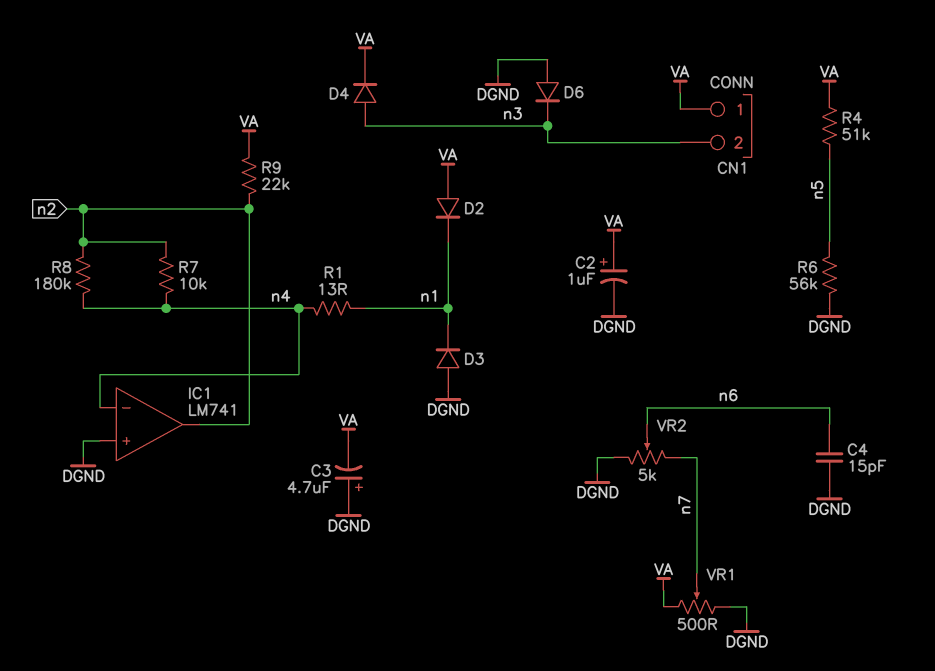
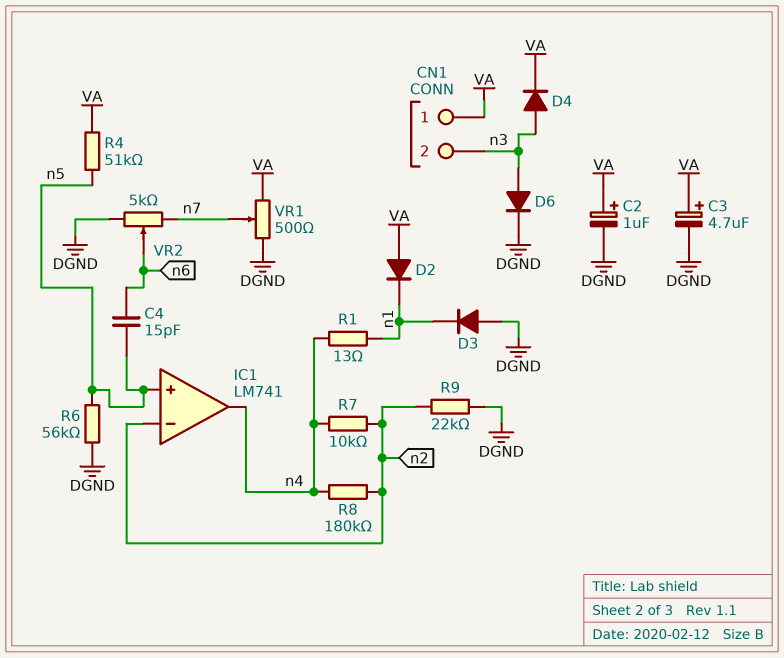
C3: 4.7uF (plus DGND, minus VA) -> 4.7uF (plus VA, minus DGND)
C4: 15pF (DGND, n6) -> 15pF (n5, n6)
D6: diode (A DGND, K n3) -> diode (A n3, K DGND)
IC1 pin in+: DGND -> n5
IC1 pin in-: n4 -> n2
IC1 pin out: n2 -> n4
R9: 22k (VA, n2) -> 22k (DGND, n2)

